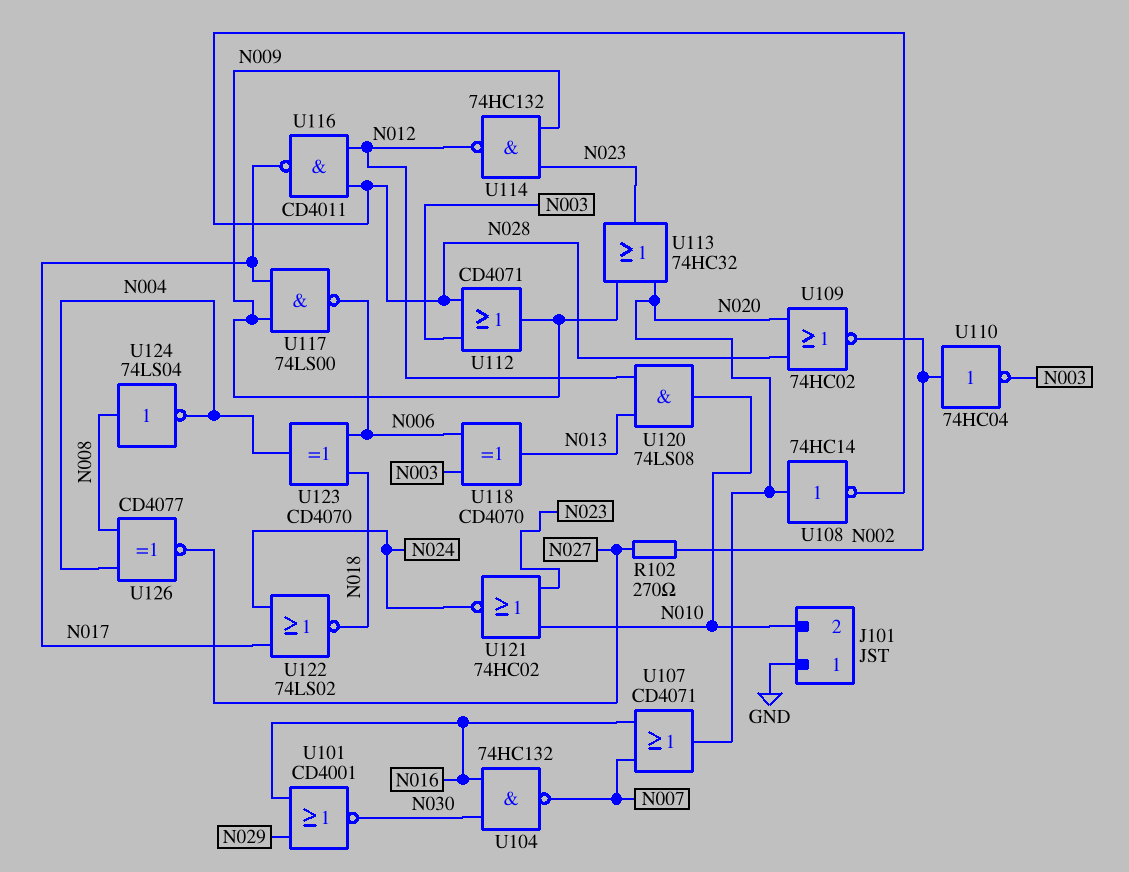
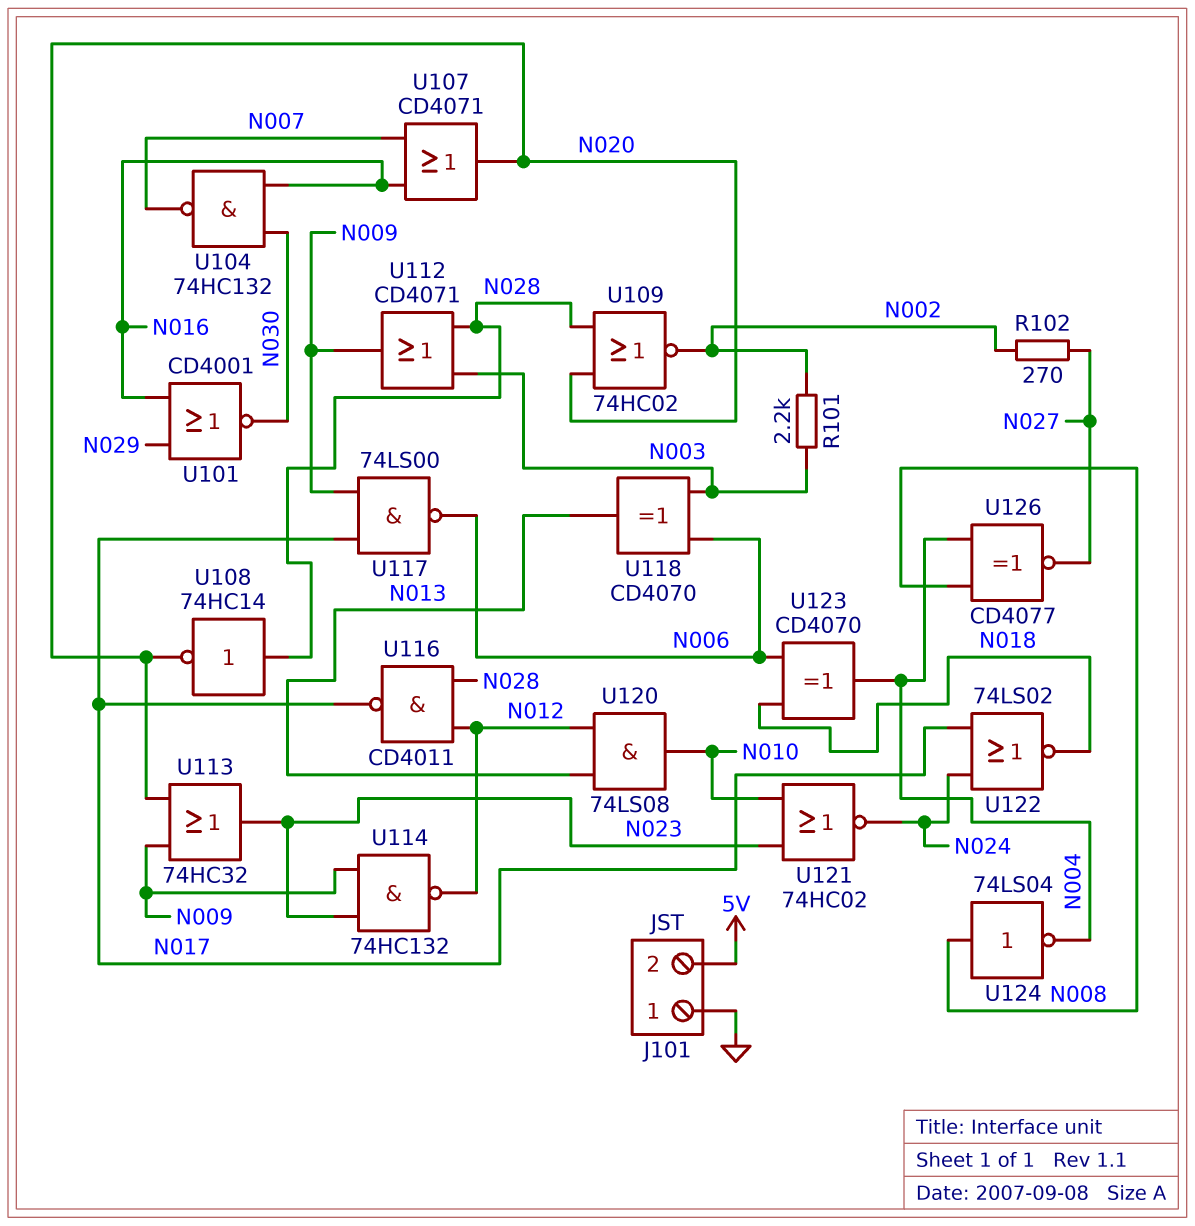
J101 pin 2: N010 -> 5V
R101: none -> 2.2k (N002, N003)
U108: NOT 74HC14 (in N020, out N028) -> NOT 74HC14 (in N028, out N020)
U110: NOT 74HC04 (in N002, out N003) -> none

